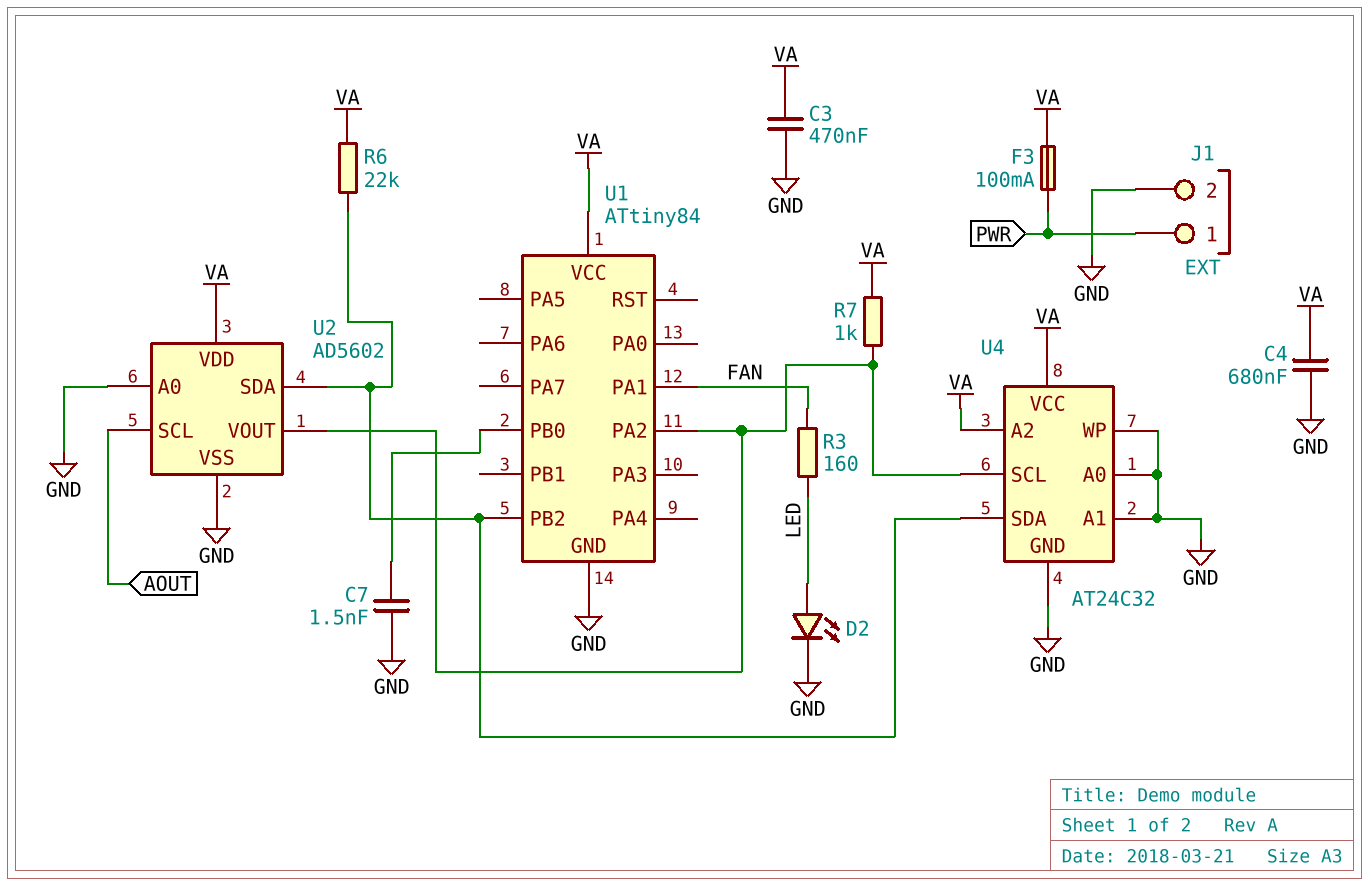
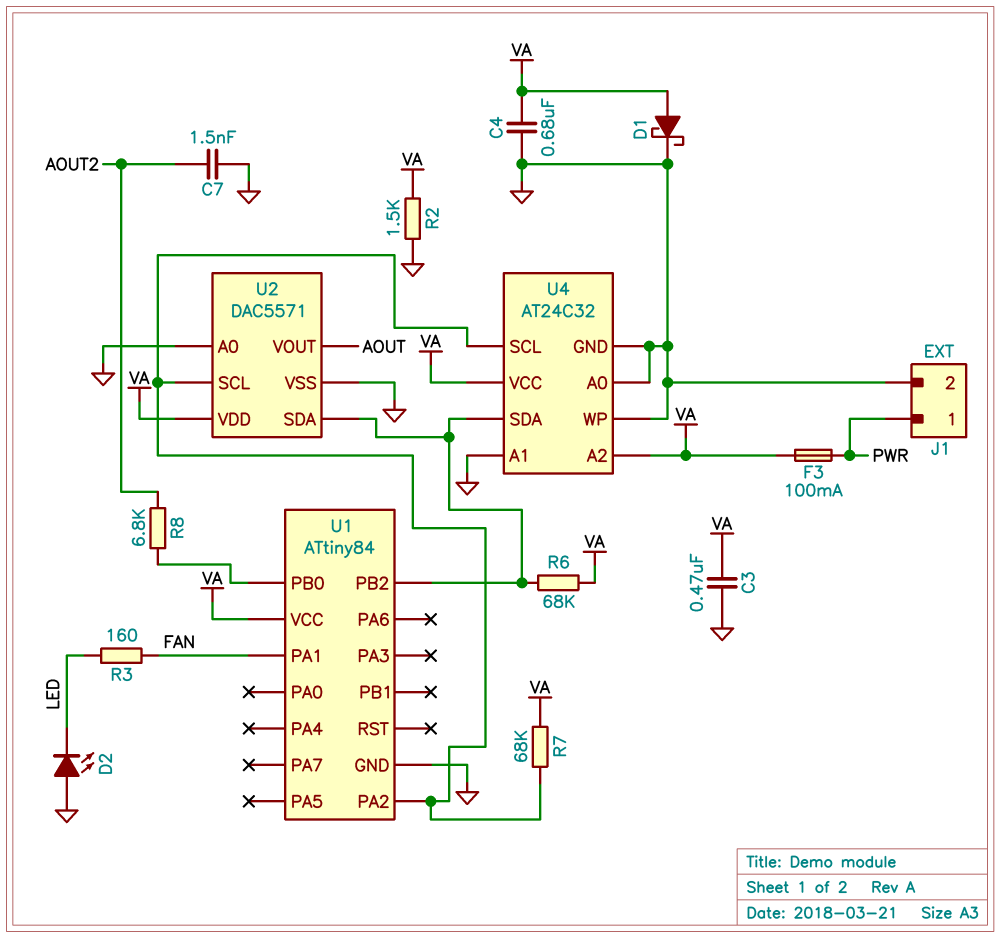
C7: 1.5nF (GND, U1/PB0) -> 1.5nF (AOUT2, GND)
D1: none -> schottky (A VA, K GND)
D2: LED (A LED, K GND) -> LED (A GND, K LED)
R2: none -> 1.5k (GND, VA)
R6: 22k (U1/PB2, VA) -> 68k (U1/PB2, VA)
R7: 1k (U1/PA2, VA) -> 68k (U1/PA2, VA)
R8: none -> 6.8k (AOUT2, U1/PB0)
U2: AD5602 -> DAC5571
U2 pin SCL: AOUT -> U1/PA2
U2 pin VOUT: U1/PA2 -> AOUT

